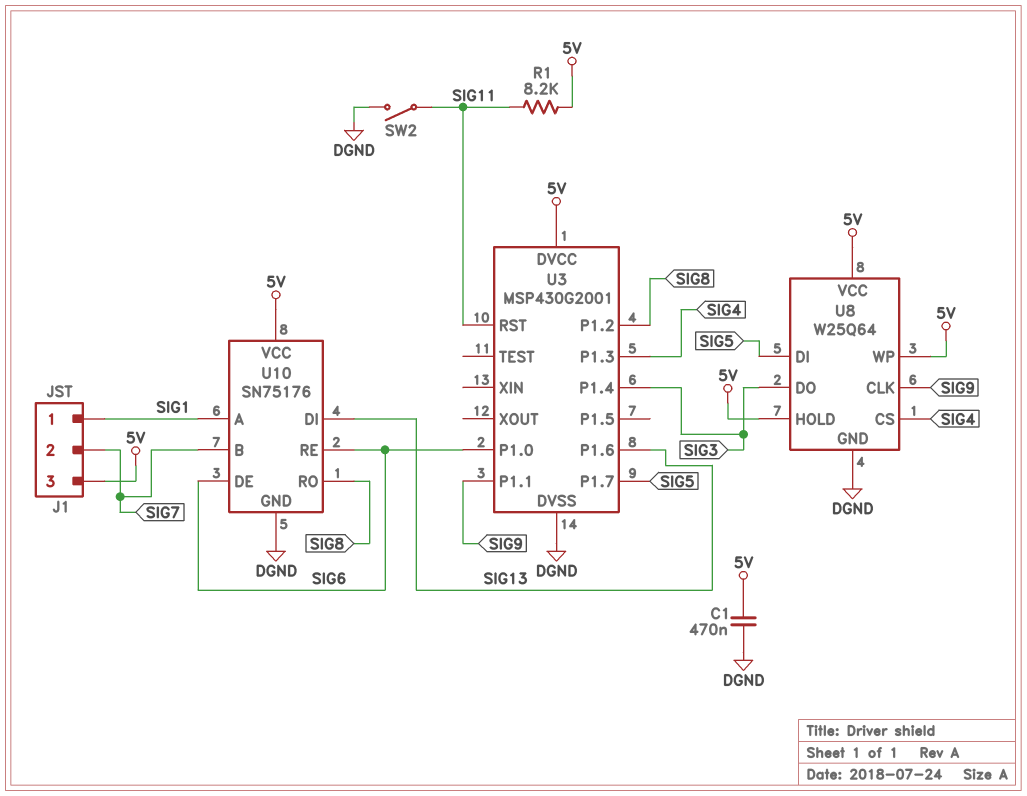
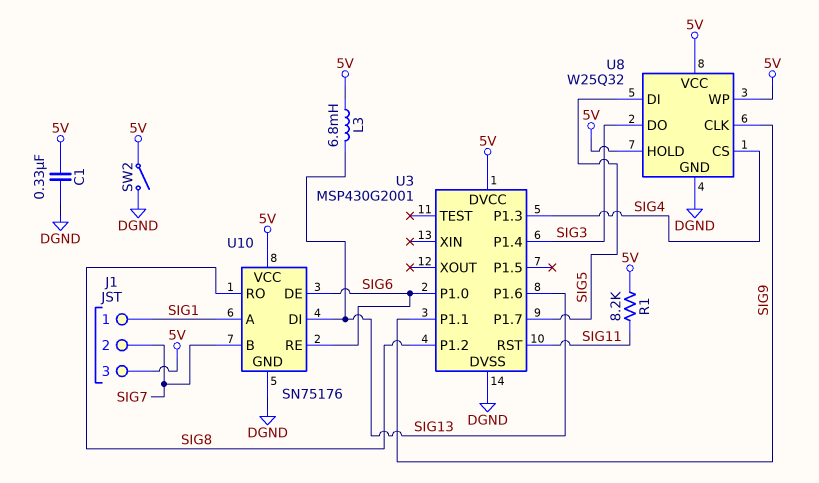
C1: 470nF (5V, DGND) -> 330nF (5V, DGND)
L3: none -> 6.8mH (5V, SIG13)
SW2: switch (DGND, SIG11) -> switch (5V, DGND)
U8: W25Q64 -> W25Q32

